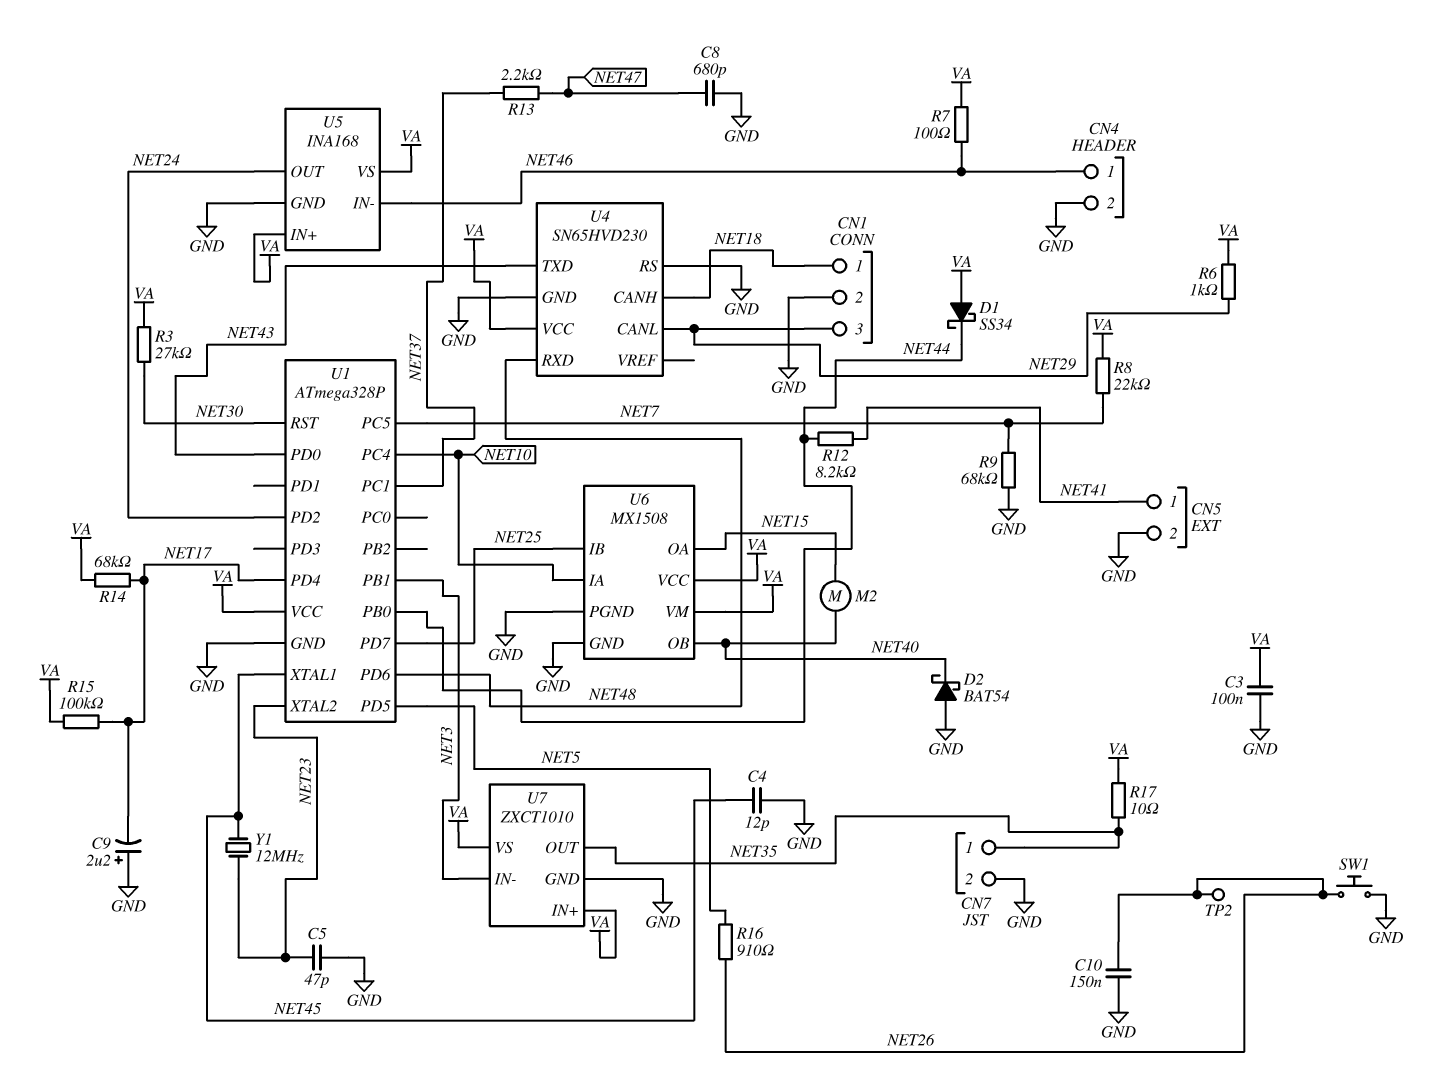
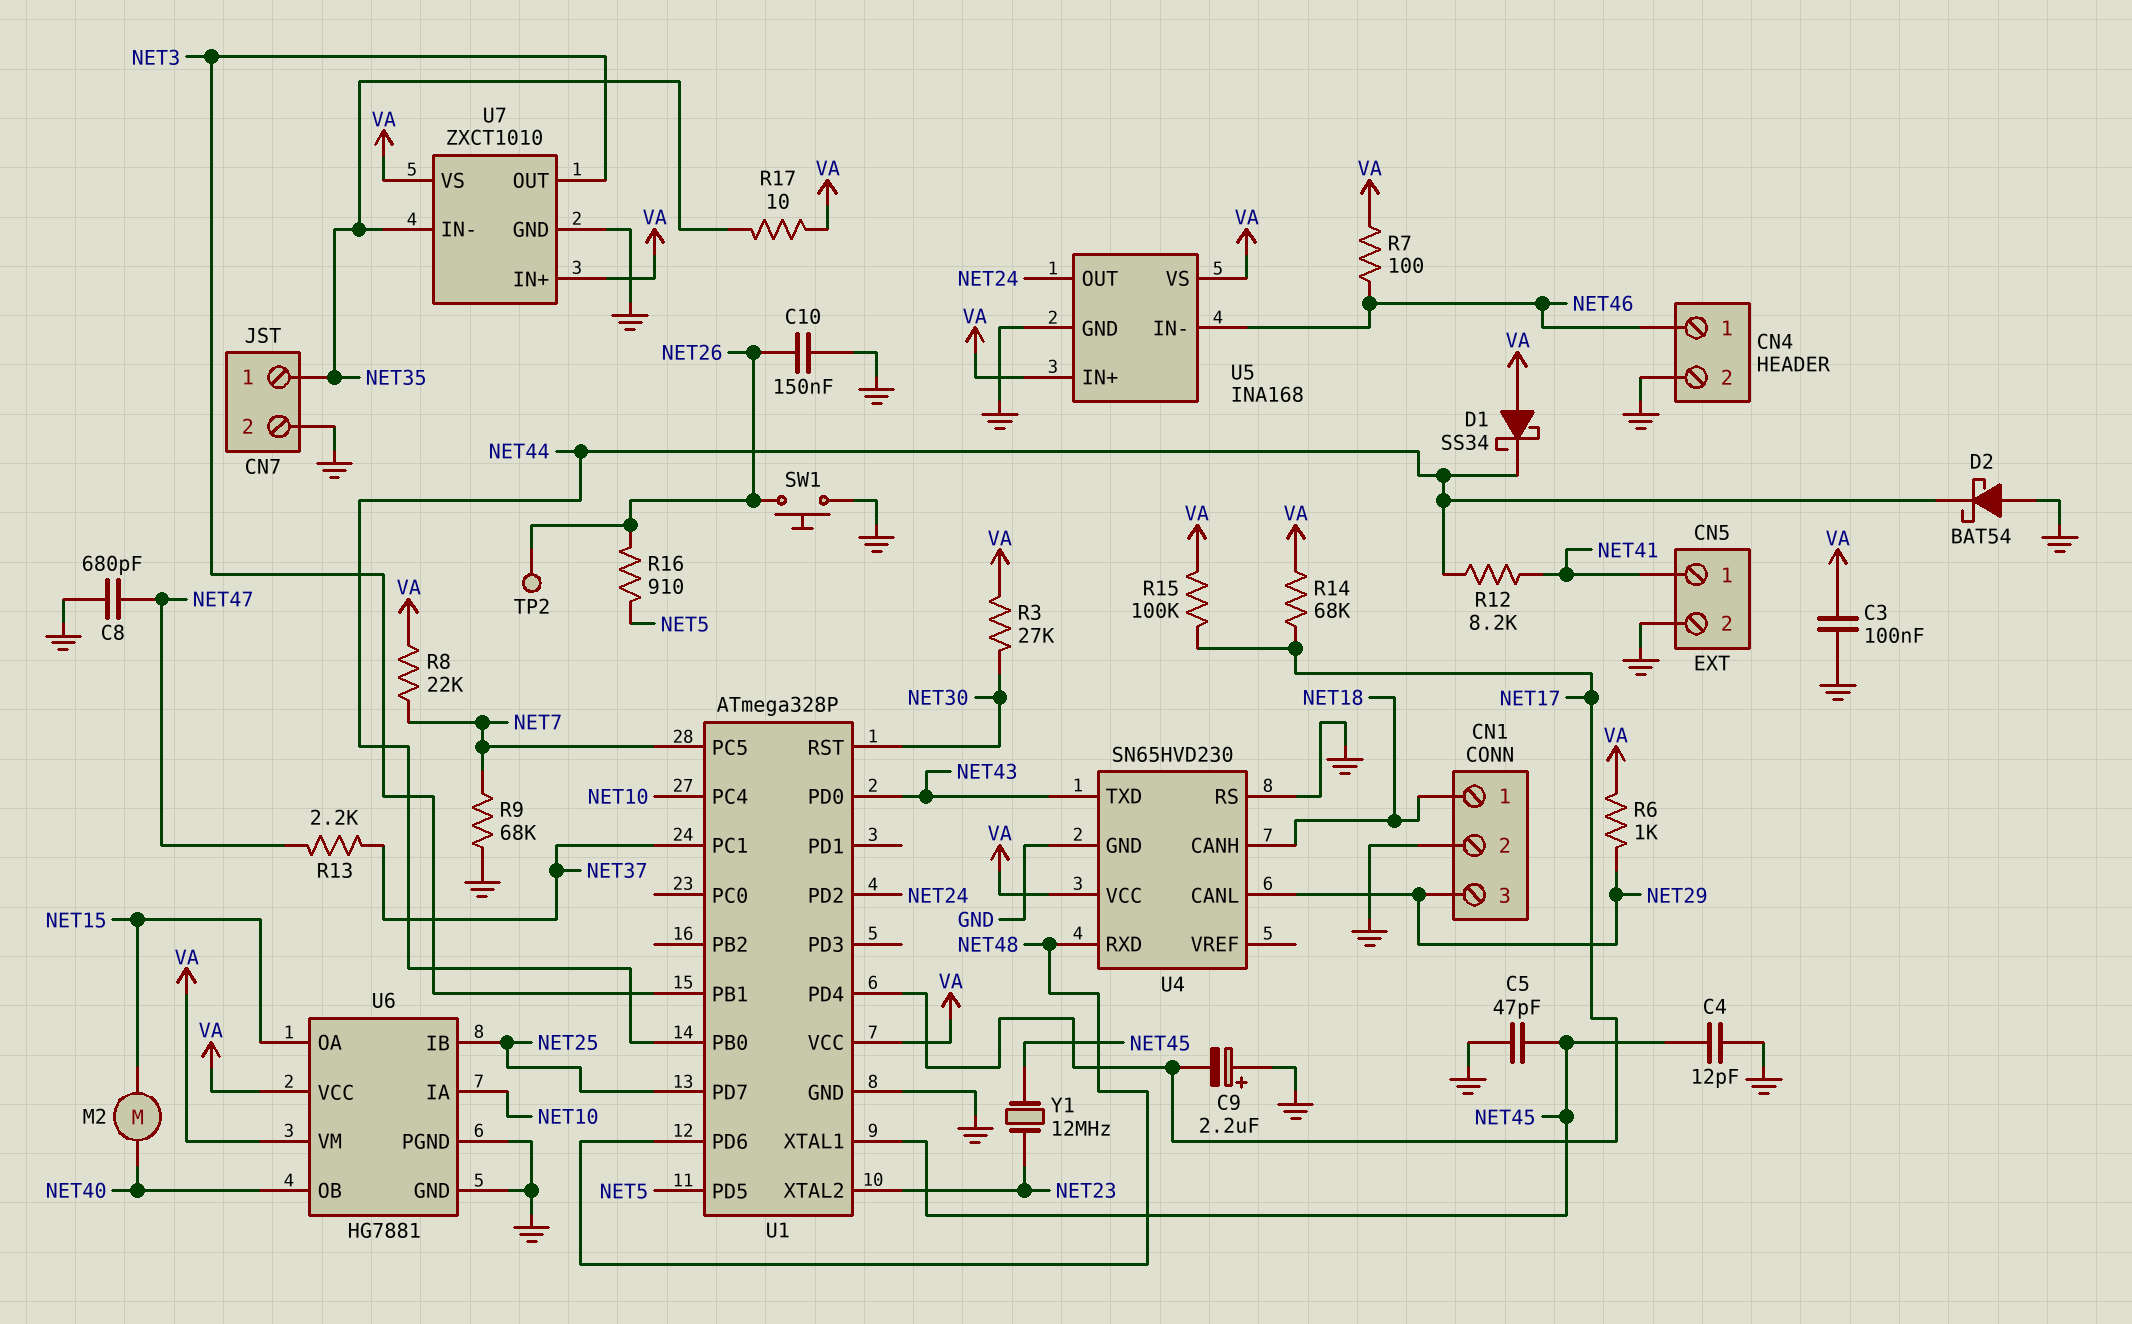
C5: 47pF (GND, NET23) -> 47pF (GND, NET45)
D2: schottky BAT54 (A GND, K NET40) -> schottky BAT54 (A GND, K NET44)
U6: MX1508 -> HG7881
U7 pin IN-: NET3 -> NET35
U7 pin OUT: NET35 -> NET3

